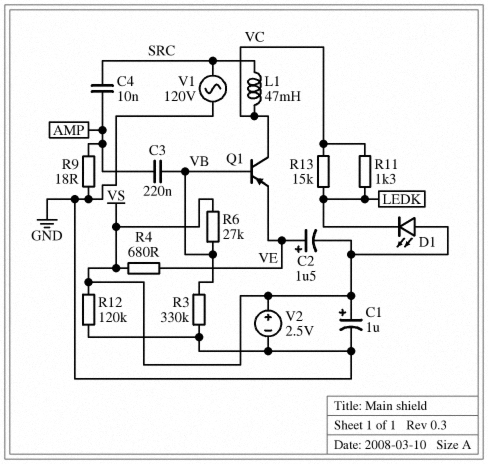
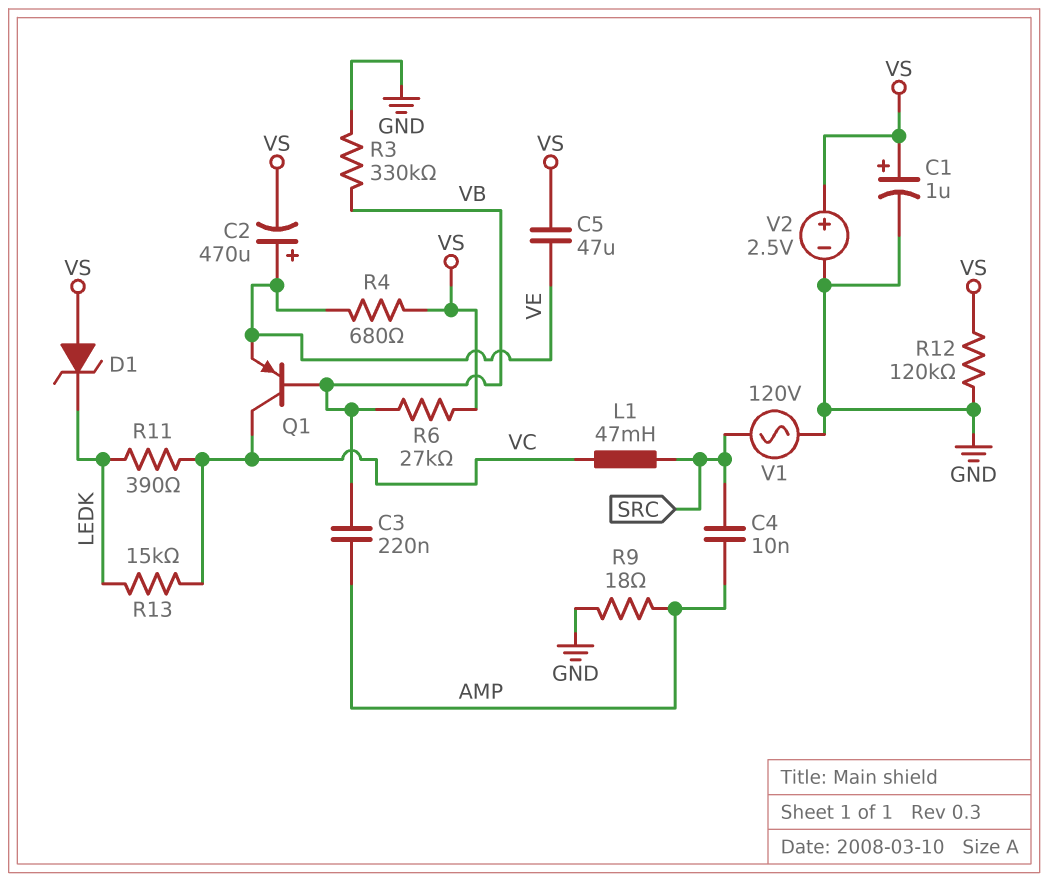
C2: 1.5uF (plus VE, minus VS) -> 470uF (plus VE, minus VS)
C5: none -> 47uF (VE, VS)
D1: LED (A VS, K LEDK) -> zener (A VS, K LEDK)
R11: 1.3k (LEDK, VC) -> 390 (LEDK, VC)

